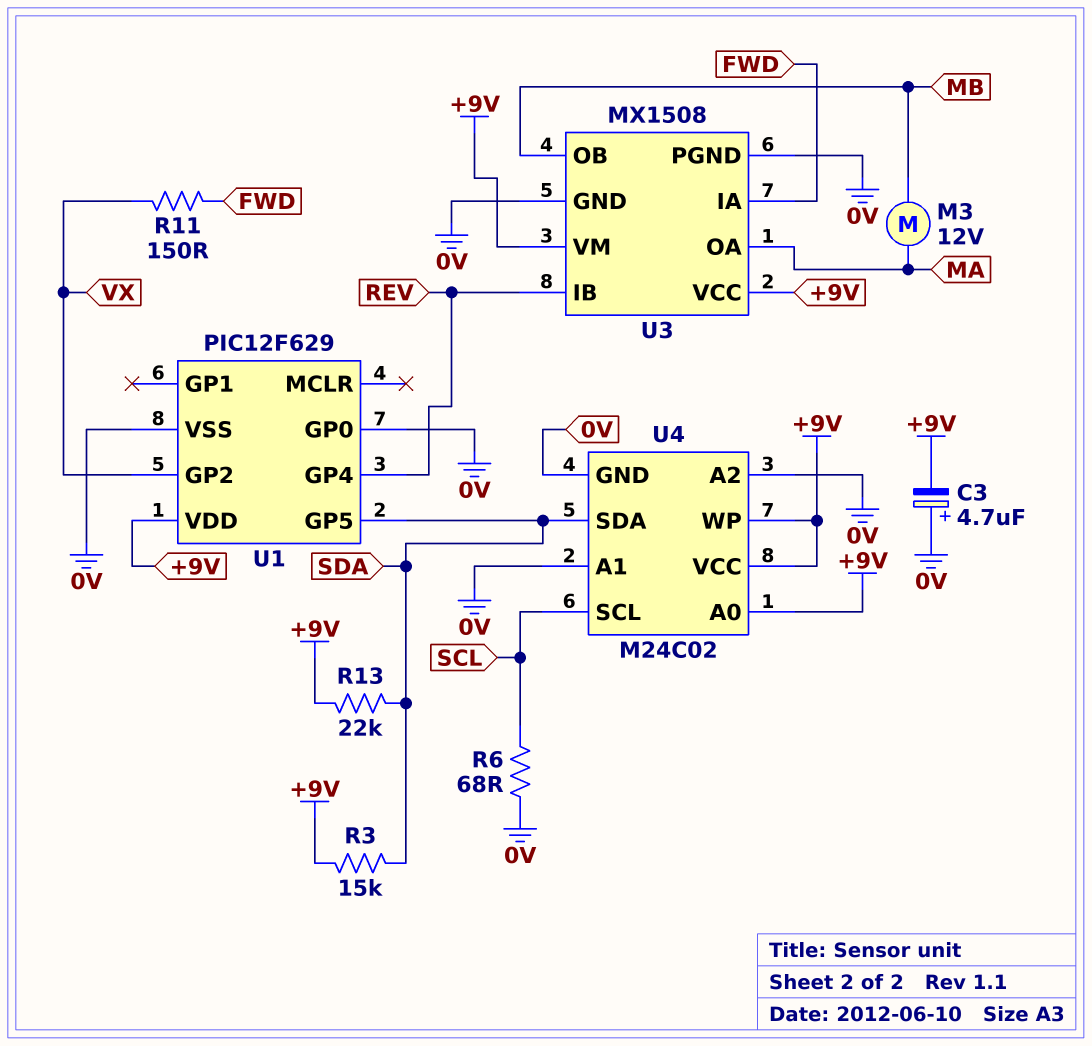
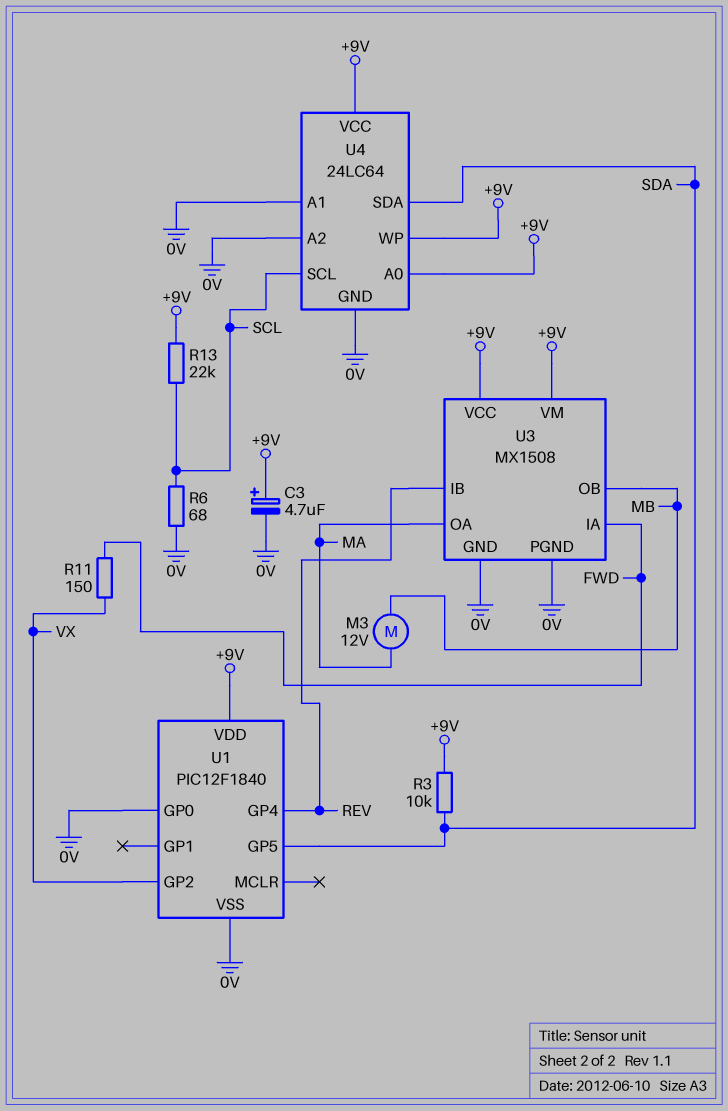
C3: 4.7uF (plus 0V, minus +9V) -> 4.7uF (plus +9V, minus 0V)
R3: 15k (+9V, SDA) -> 10k (+9V, SDA)
R13: 22k (+9V, SDA) -> 22k (+9V, SCL)
U1: PIC12F629 -> PIC12F1840
U4: M24C02 -> 24LC64

